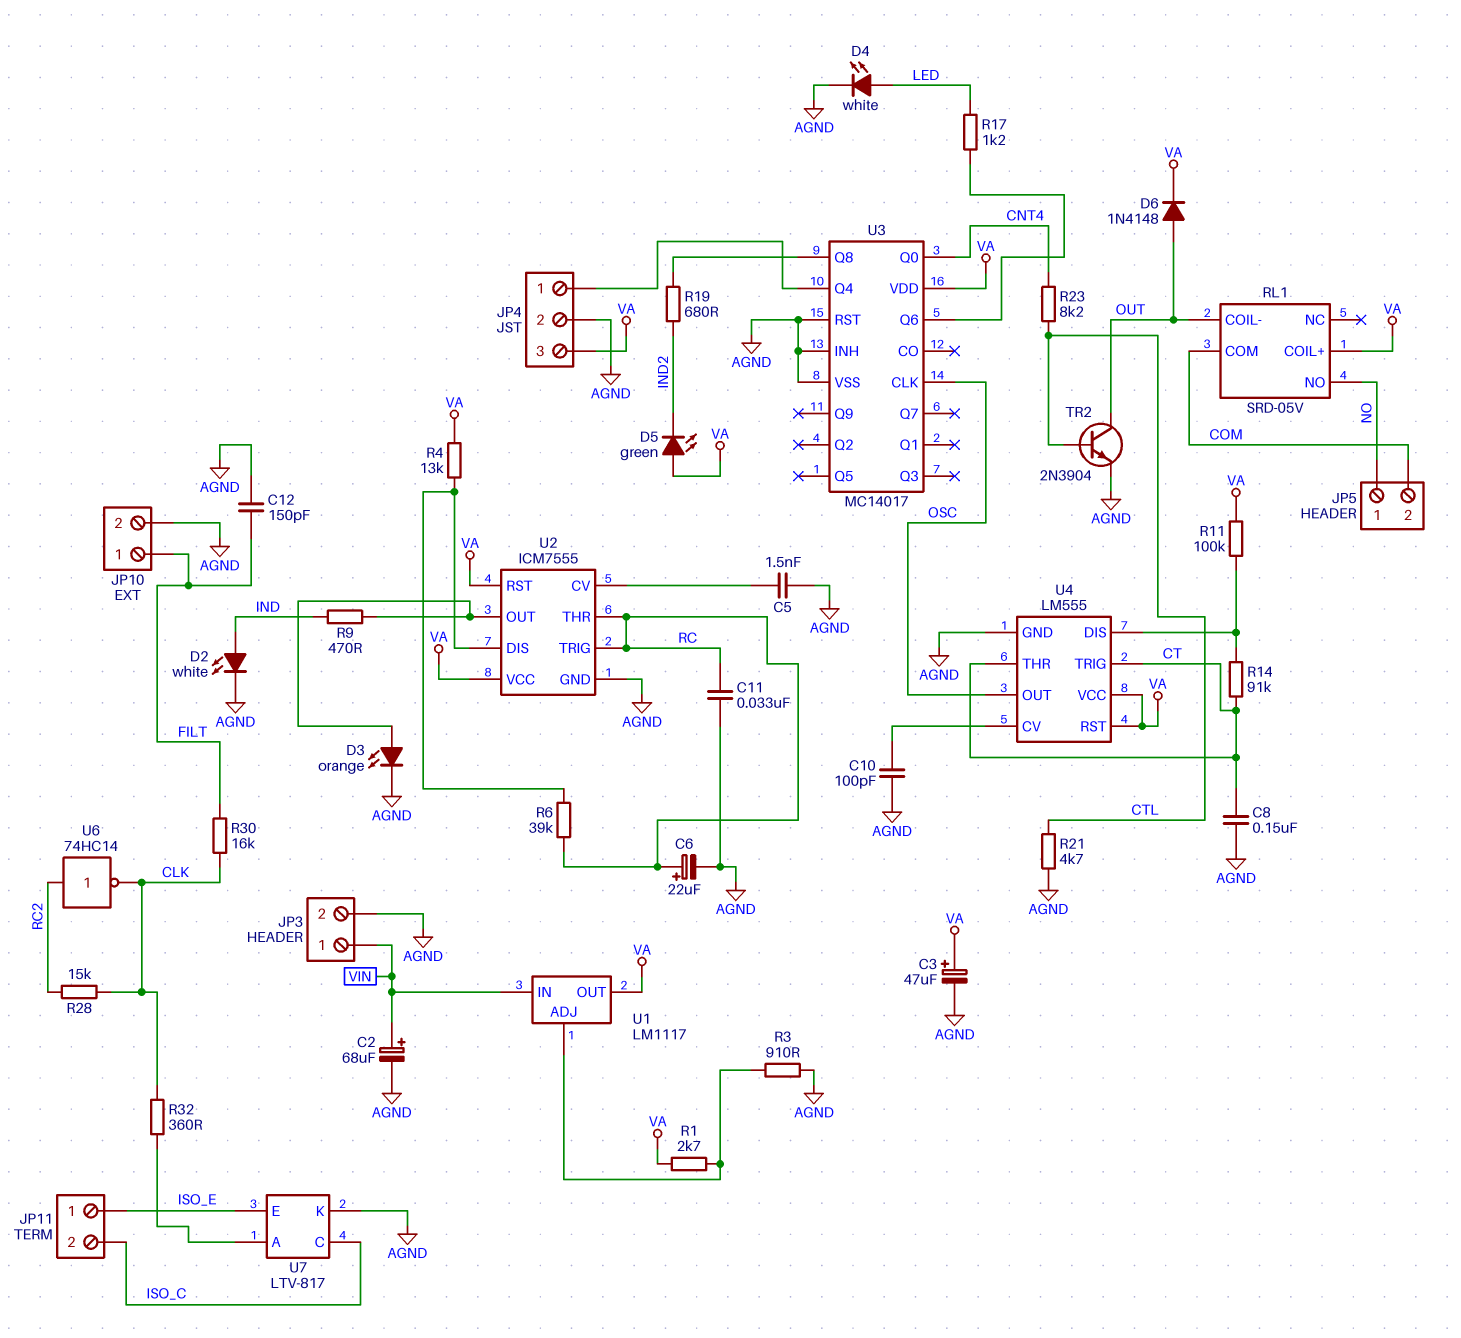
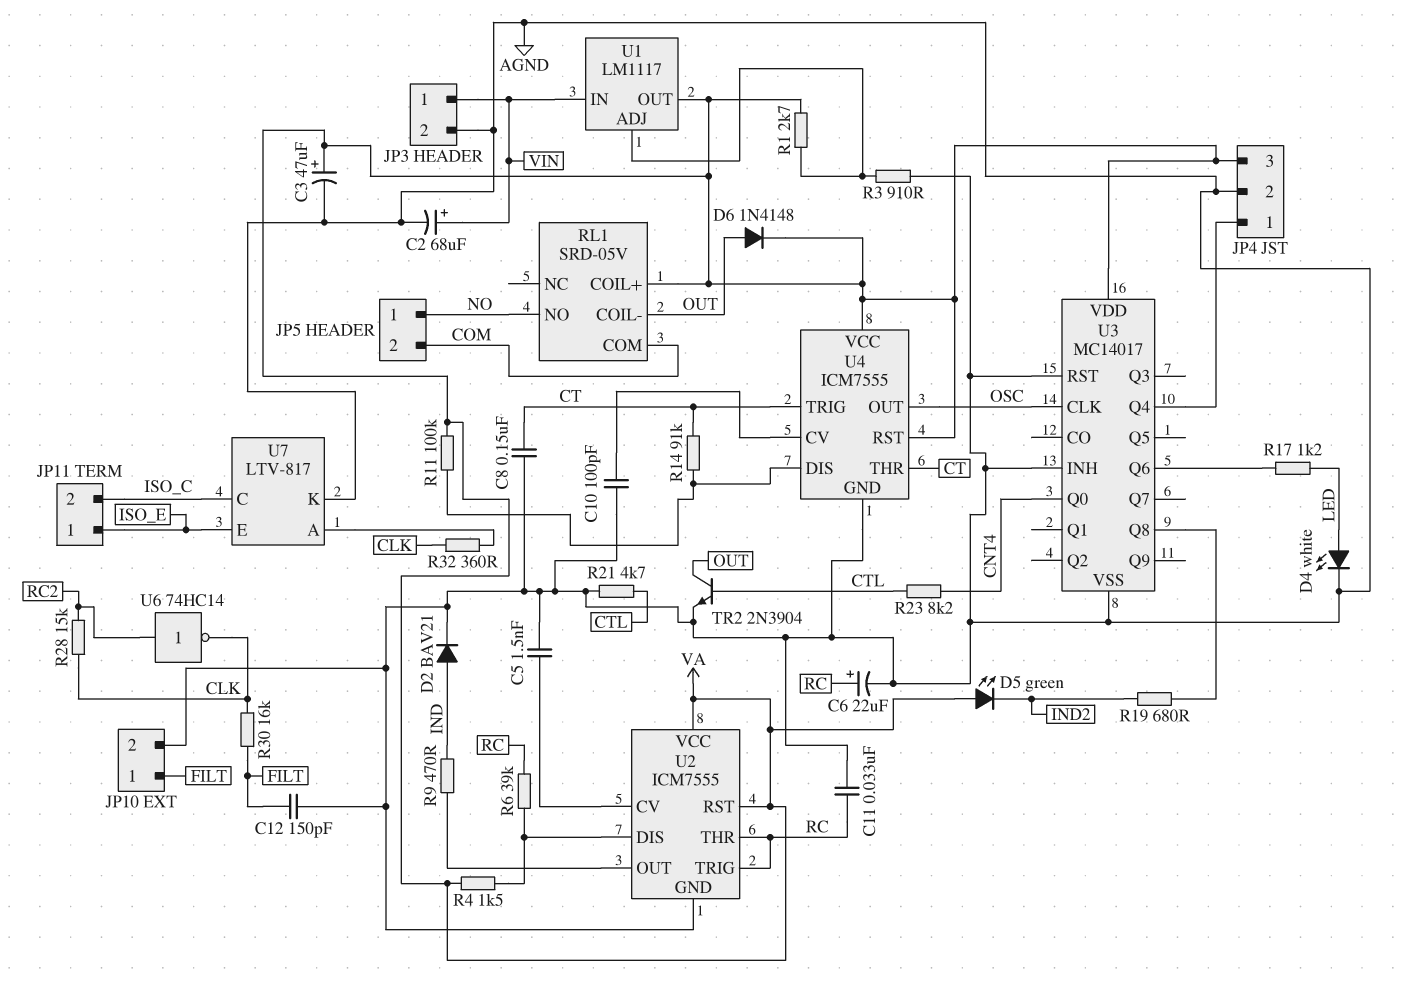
D2: LED white (A IND, K AGND) -> diode BAV21 (A IND, K AGND)
D3: LED orange (A U2/OUT, K AGND) -> none
R4: 13k (U2/DIS, VA) -> 1.5k (U2/DIS, VA)
U4: LM555 -> ICM7555

